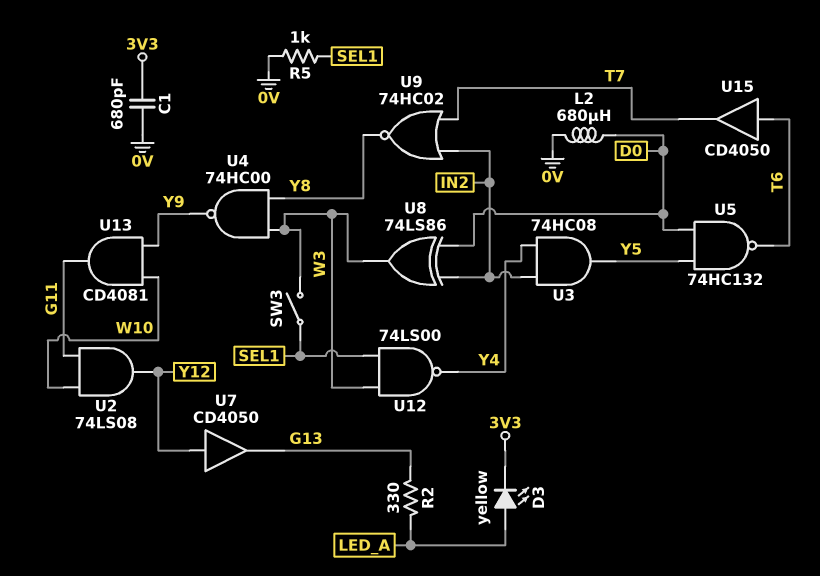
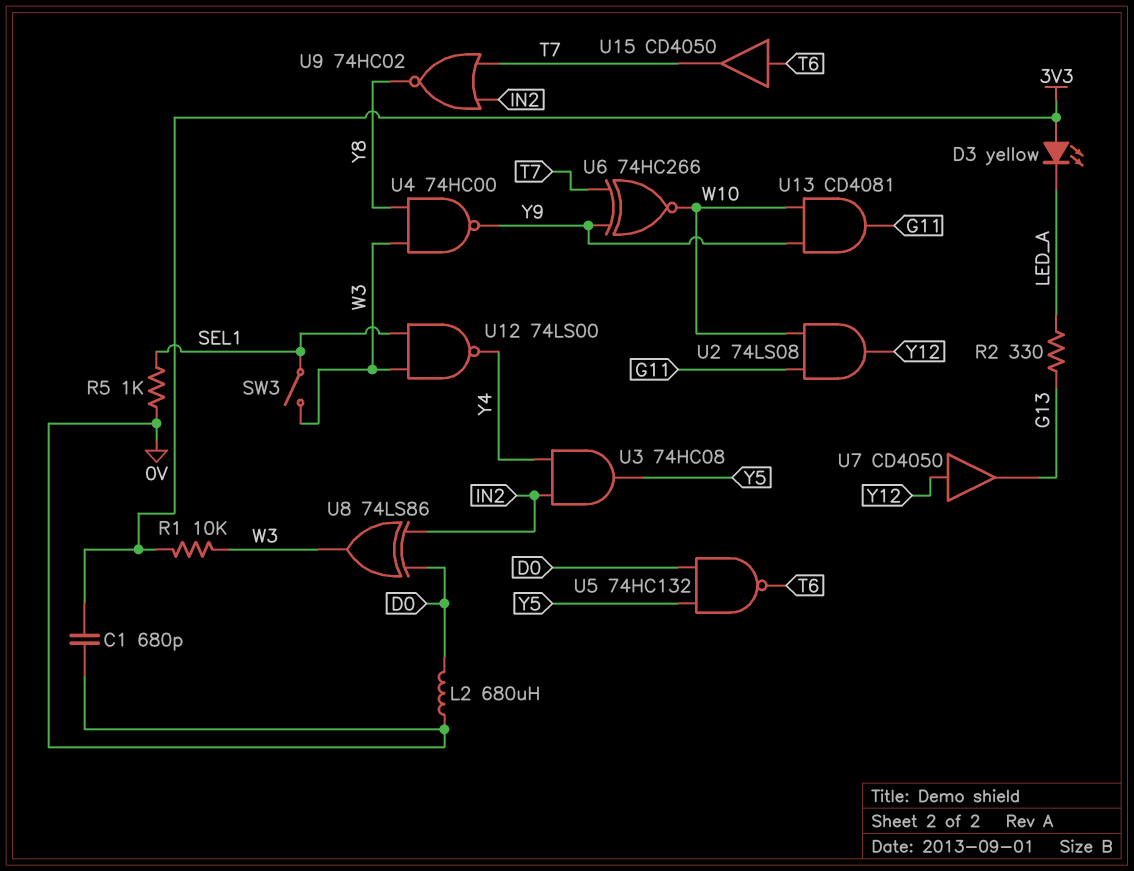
D3: LED yellow (A LED_A, K 3V3) -> LED yellow (A 3V3, K LED_A)
R1: none -> 10k (3V3, W3)
U6: none -> XNOR 74HC266 (in T7, in Y9, out W10)

